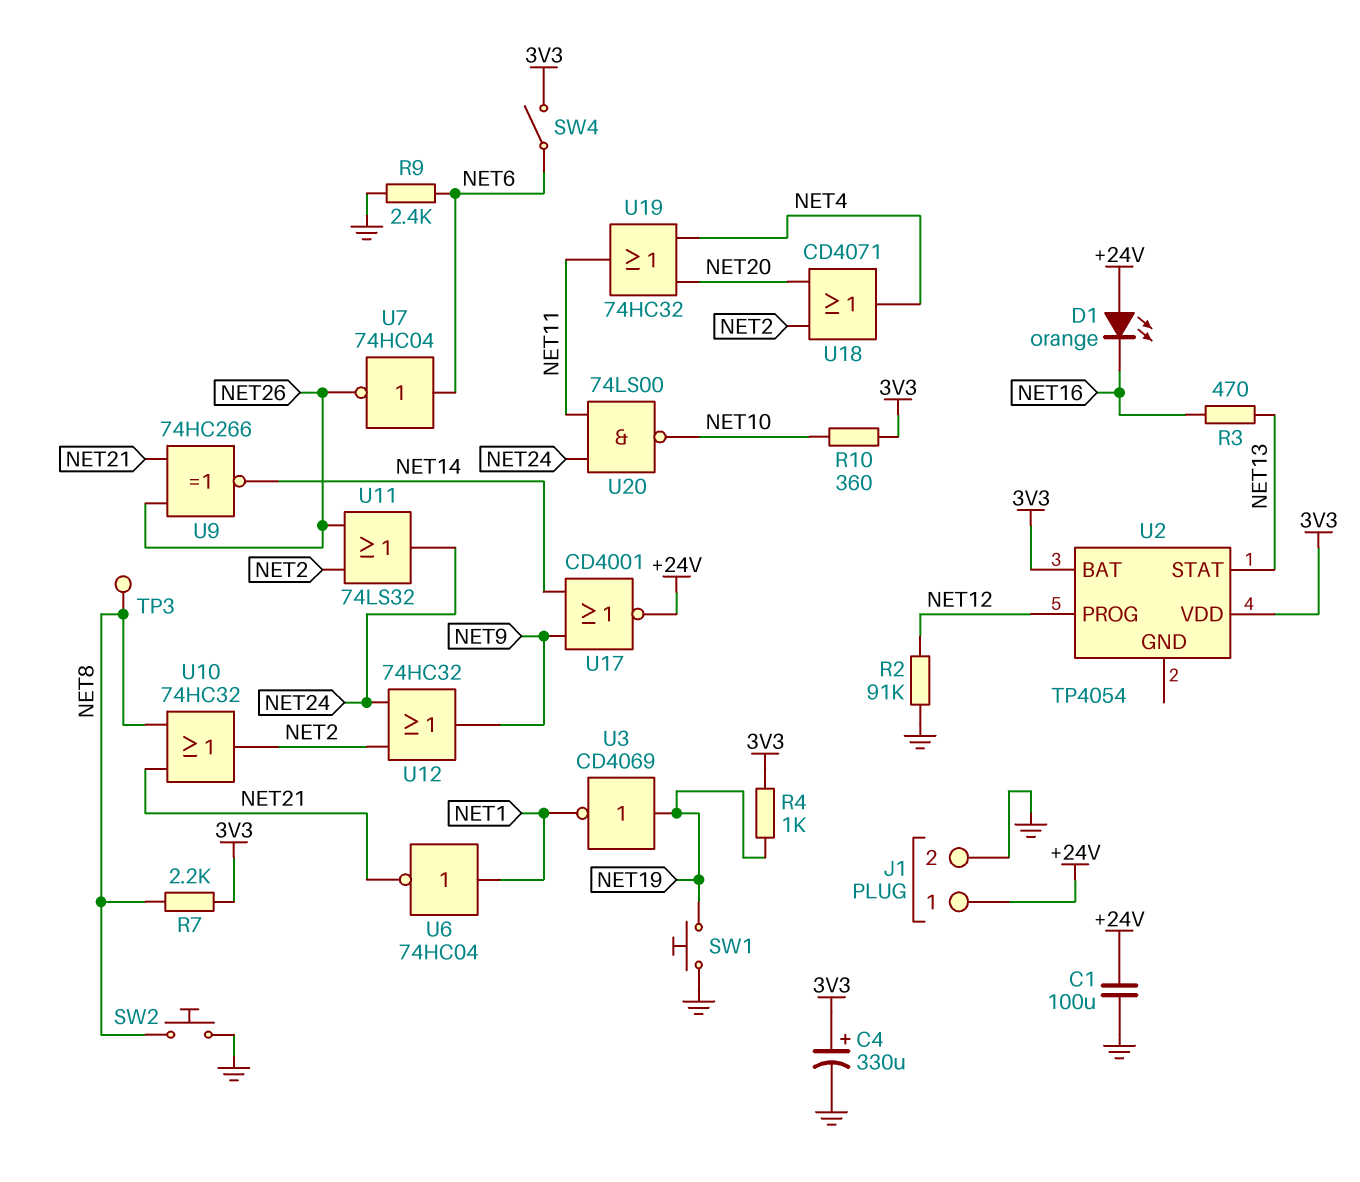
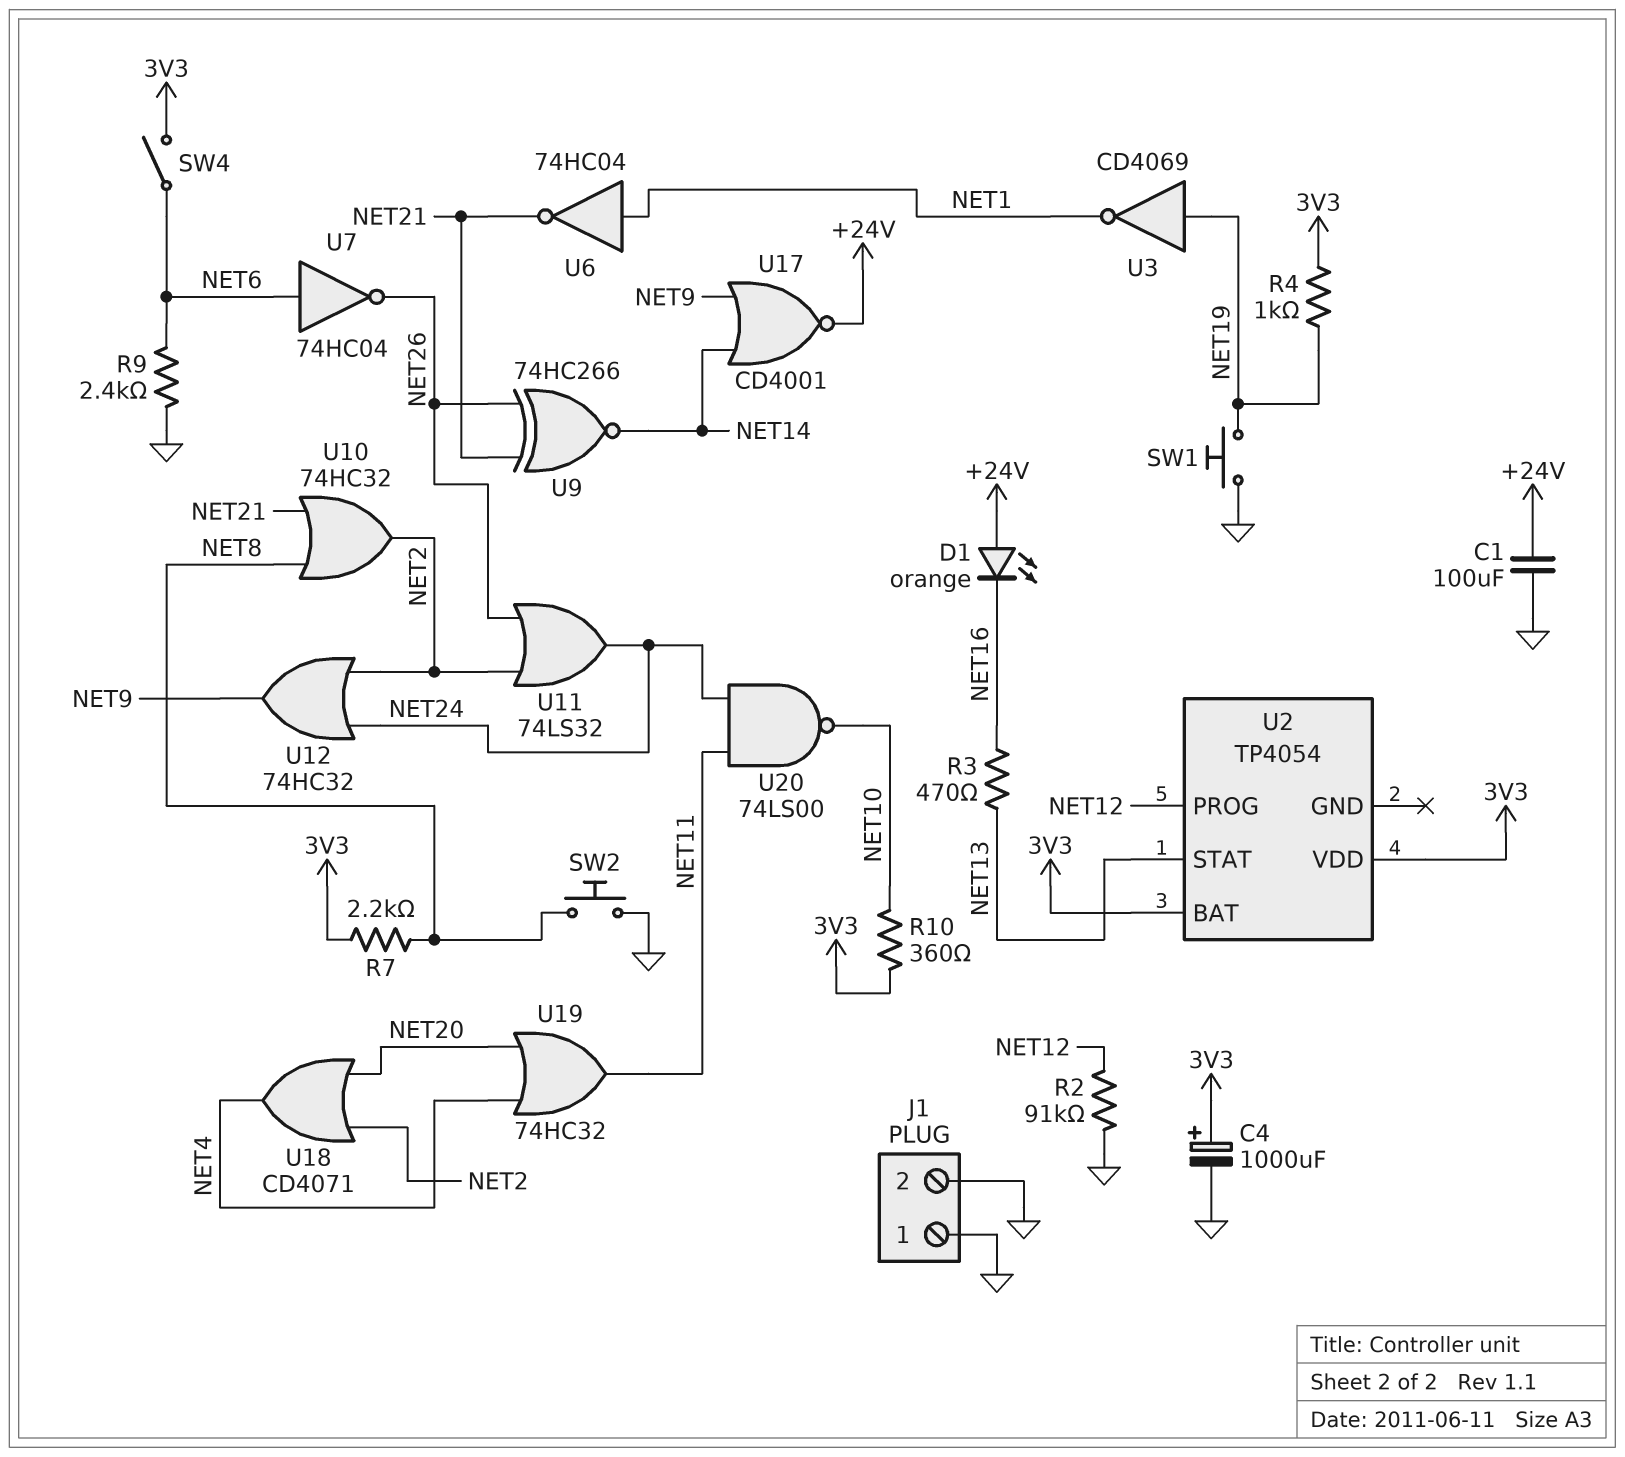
C4: 330uF (plus 3V3, minus GND) -> 1000uF (plus 3V3, minus GND)
J1 pin 1: +24V -> GND
TP3: test point (NET8) -> none

